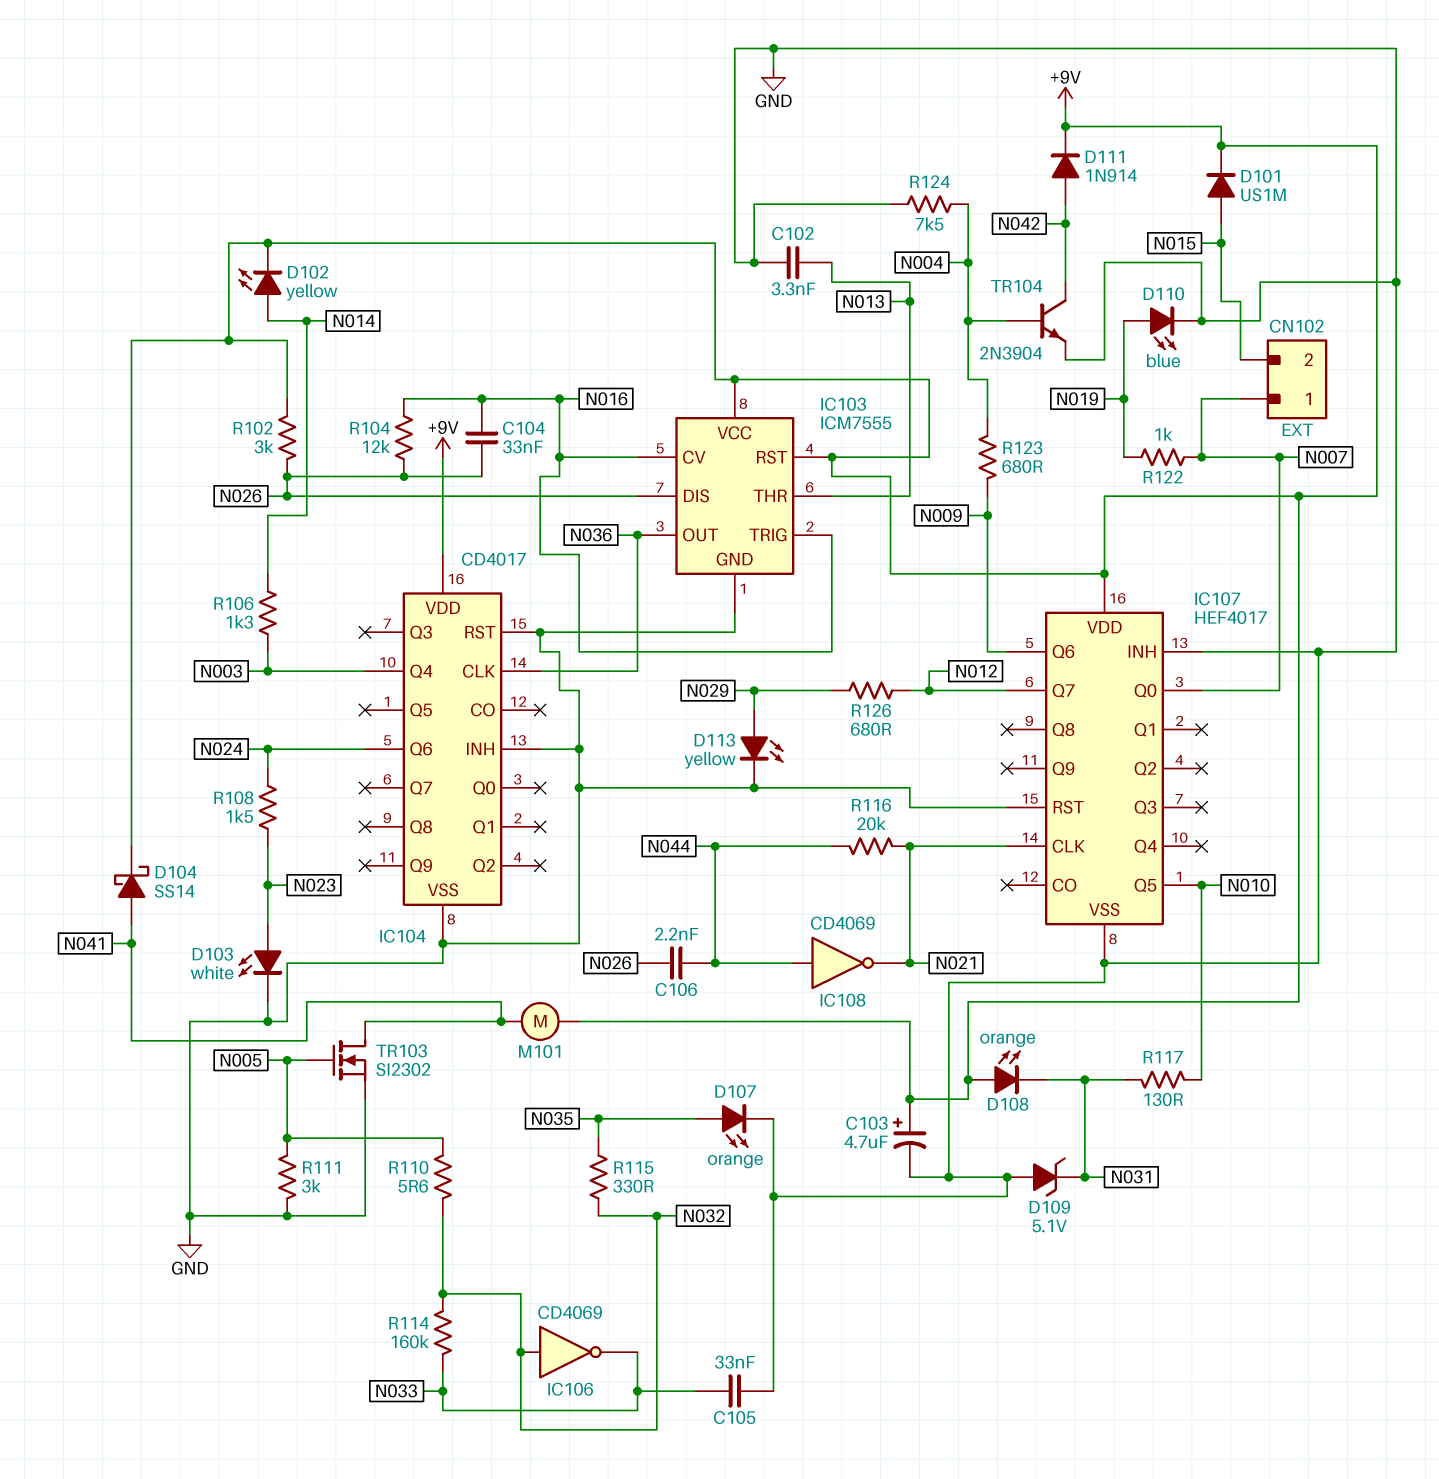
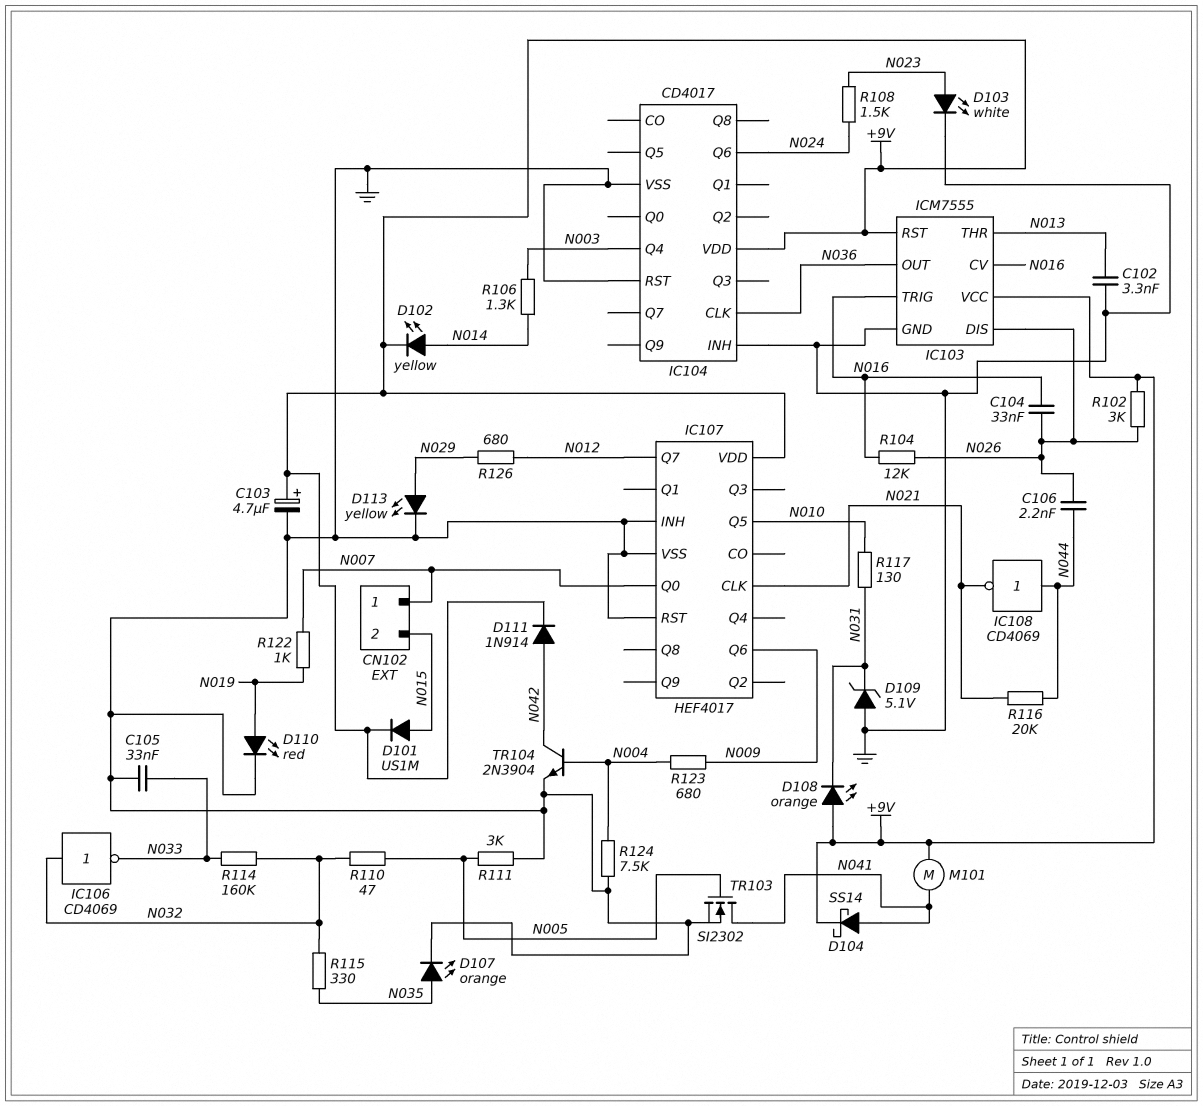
D110: LED blue (A N019, K GND) -> LED red (A N019, K GND)
R110: 5.6 (N005, N032) -> 47 (N005, N032)

